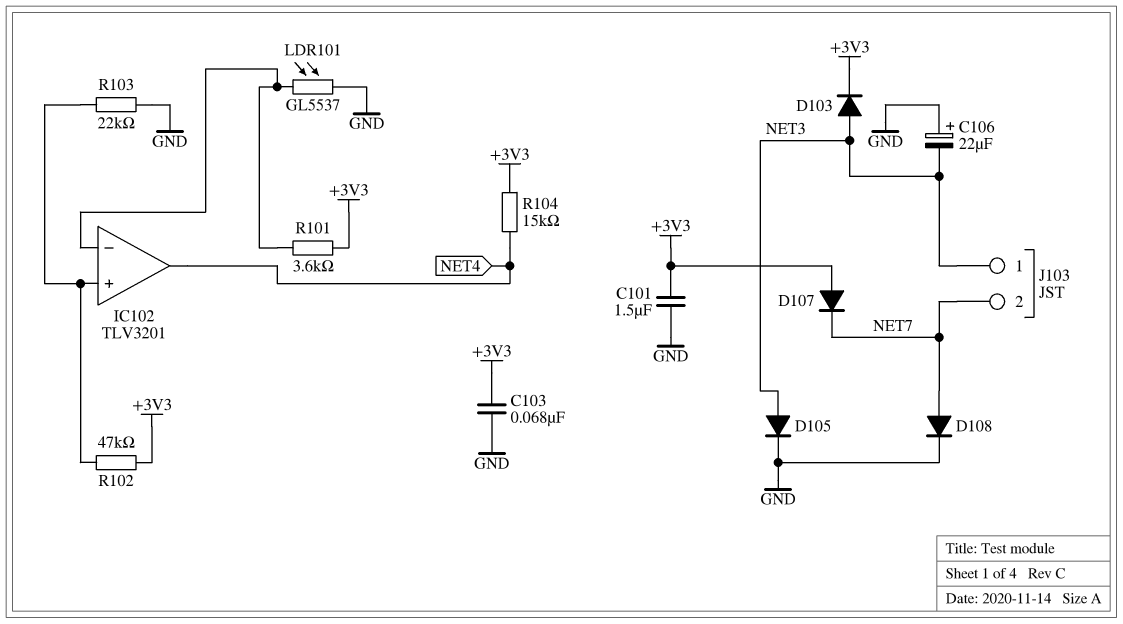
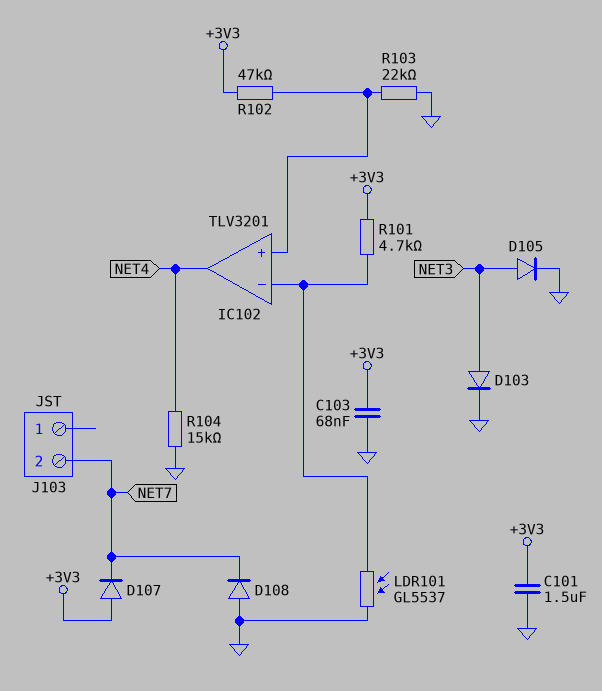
C106: 22uF (plus GND, minus NET3) -> none
D103: diode (A NET3, K +3V3) -> diode (A NET3, K GND)
D108: diode (A NET7, K GND) -> diode (A GND, K NET7)
J103 pin 1: NET3 -> none
R101: 3.6k (+3V3, IC102/in-) -> 4.7k (+3V3, IC102/in-)
R104: 15k (+3V3, NET4) -> 15k (GND, NET4)

